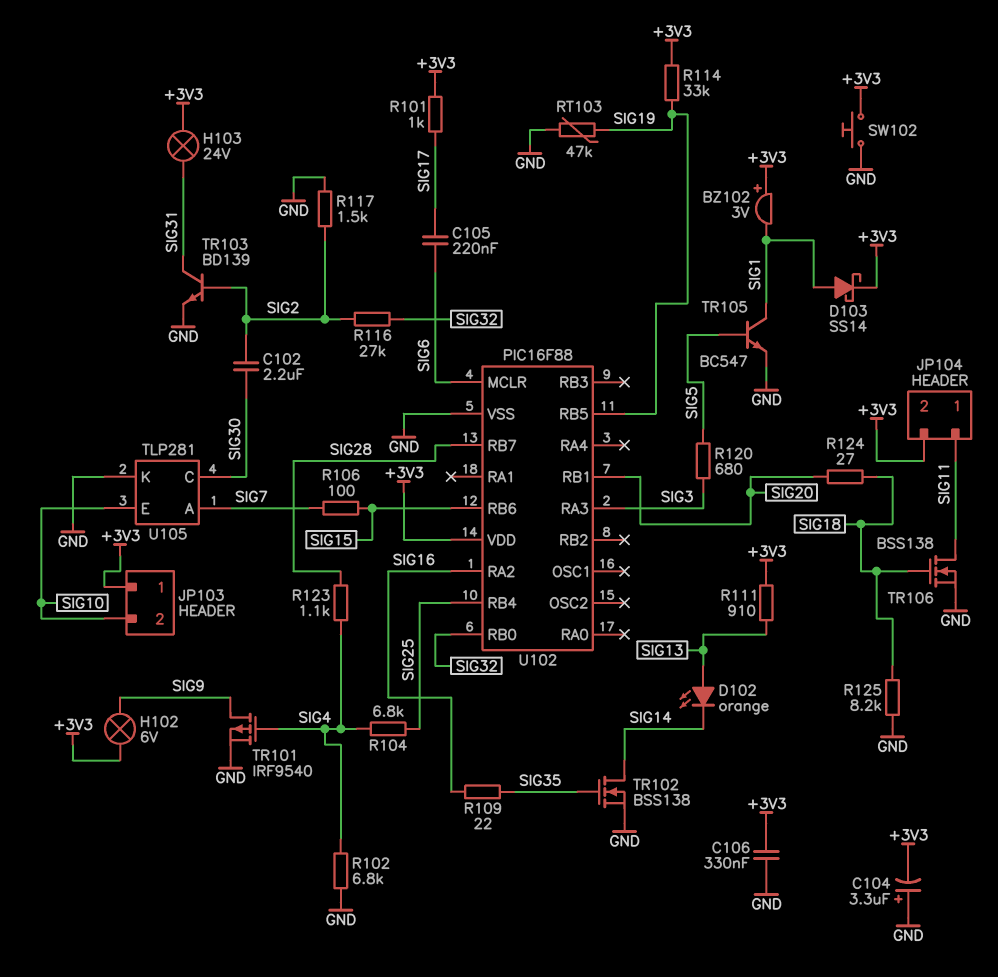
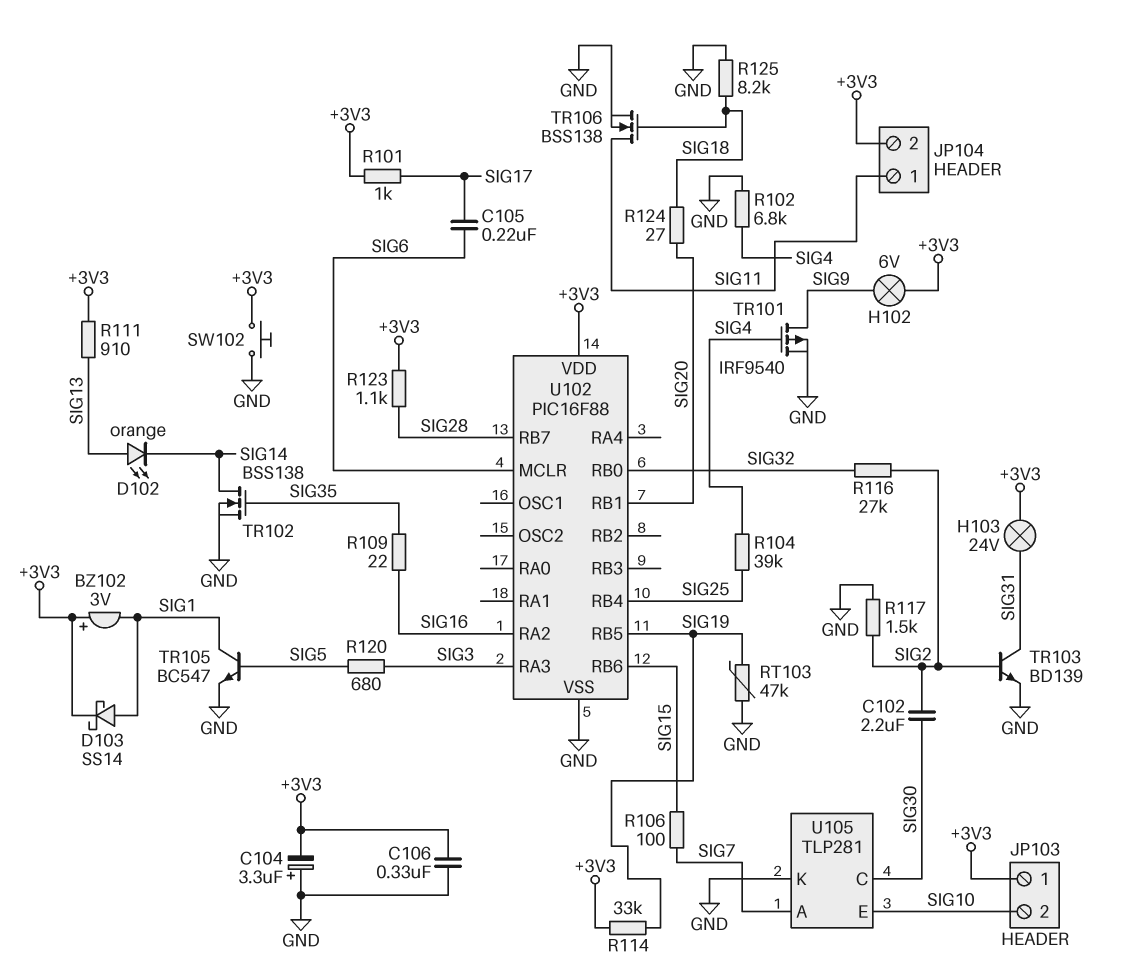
R104: 6.8k (SIG4, SIG25) -> 39k (SIG4, SIG25)
R123: 1.1k (SIG4, SIG28) -> 1.1k (+3V3, SIG28)

